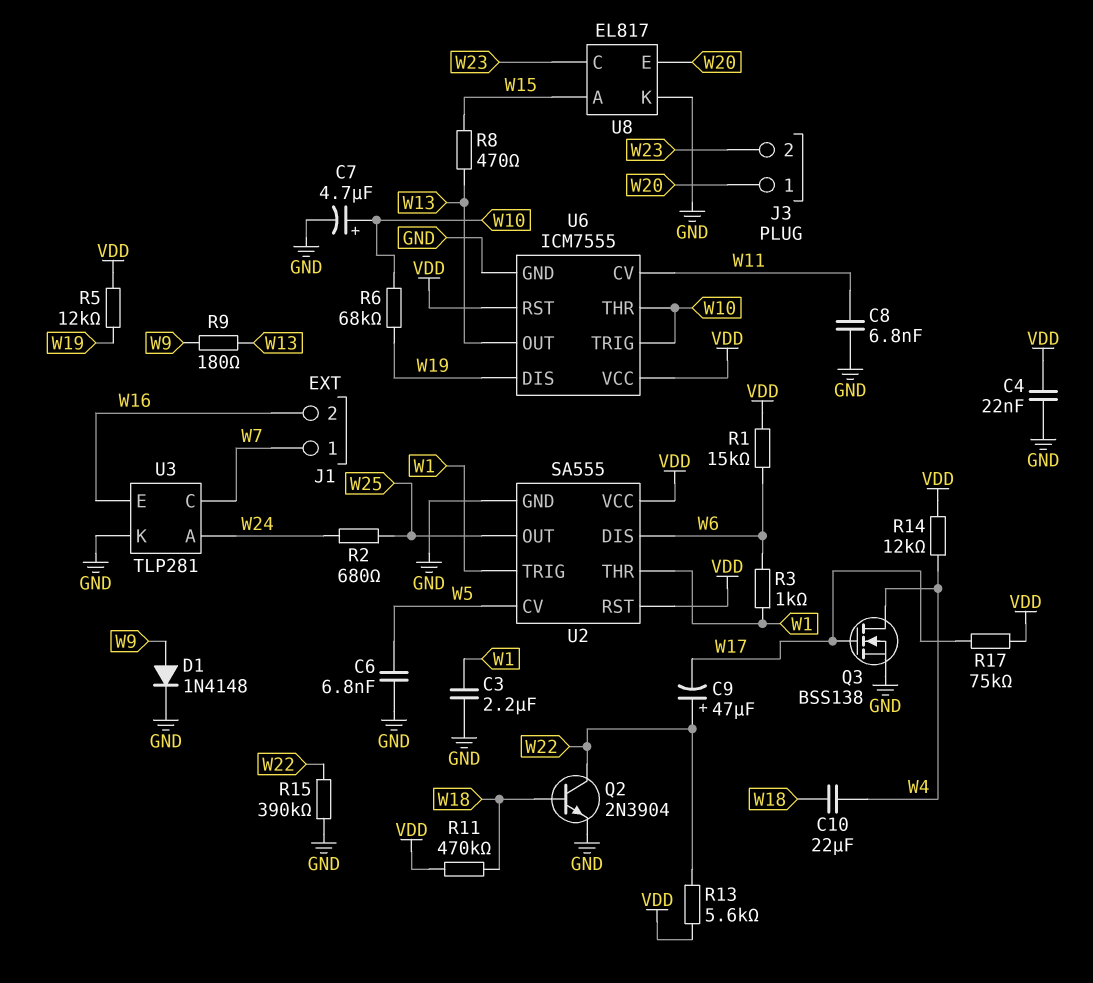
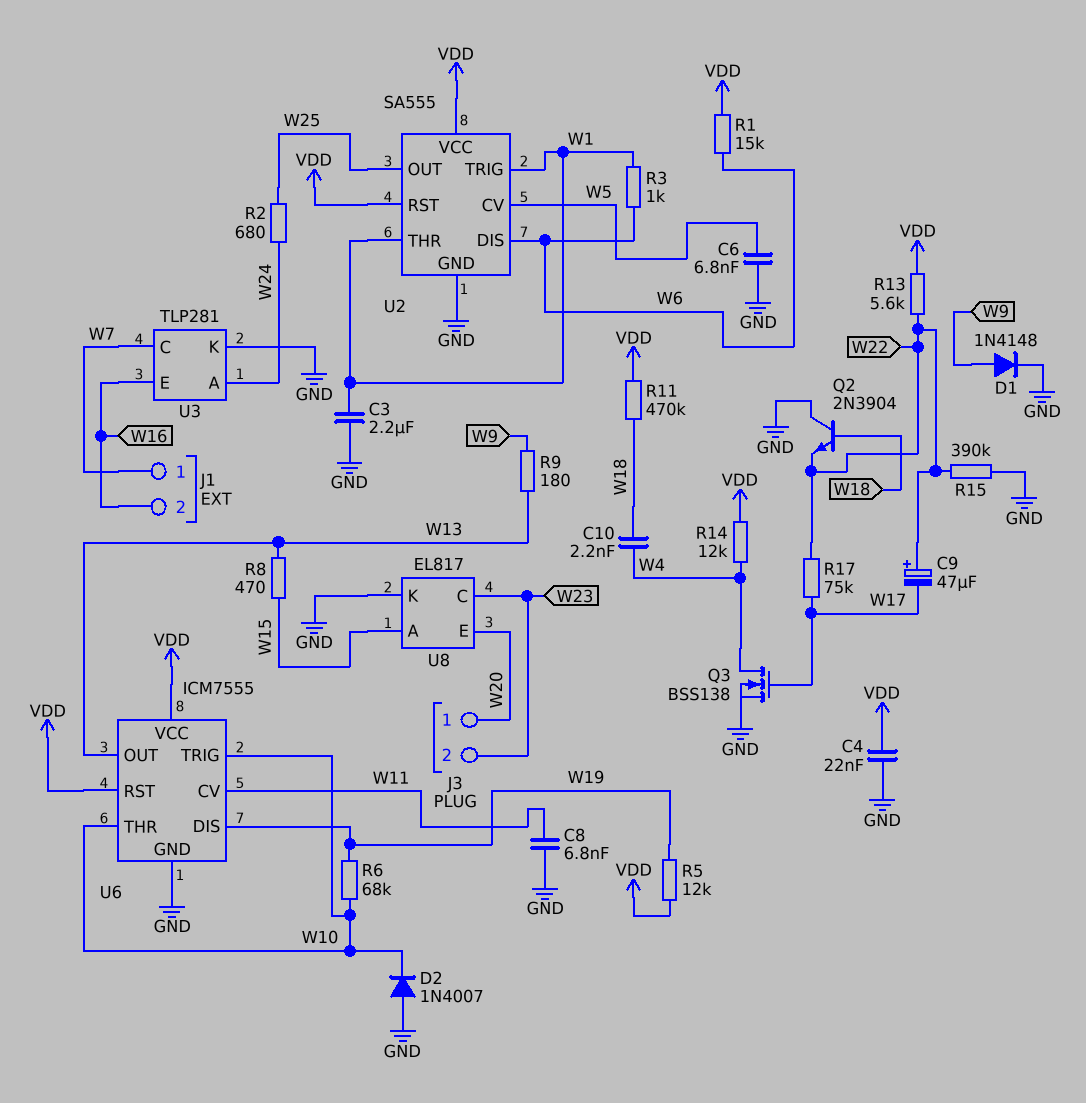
C7: 4.7uF (plus W10, minus GND) -> none
C10: 22uF (W4, W18) -> 2.2nF (W4, W18)
D2: none -> diode 1N4007 (A GND, K W10)
Q2: NPN 2N3904 (B W18, C W22, E GND) -> NPN 2N3904 (B W18, C GND, E W22)
R17: 75k (VDD, W17) -> 75k (W17, W22)

